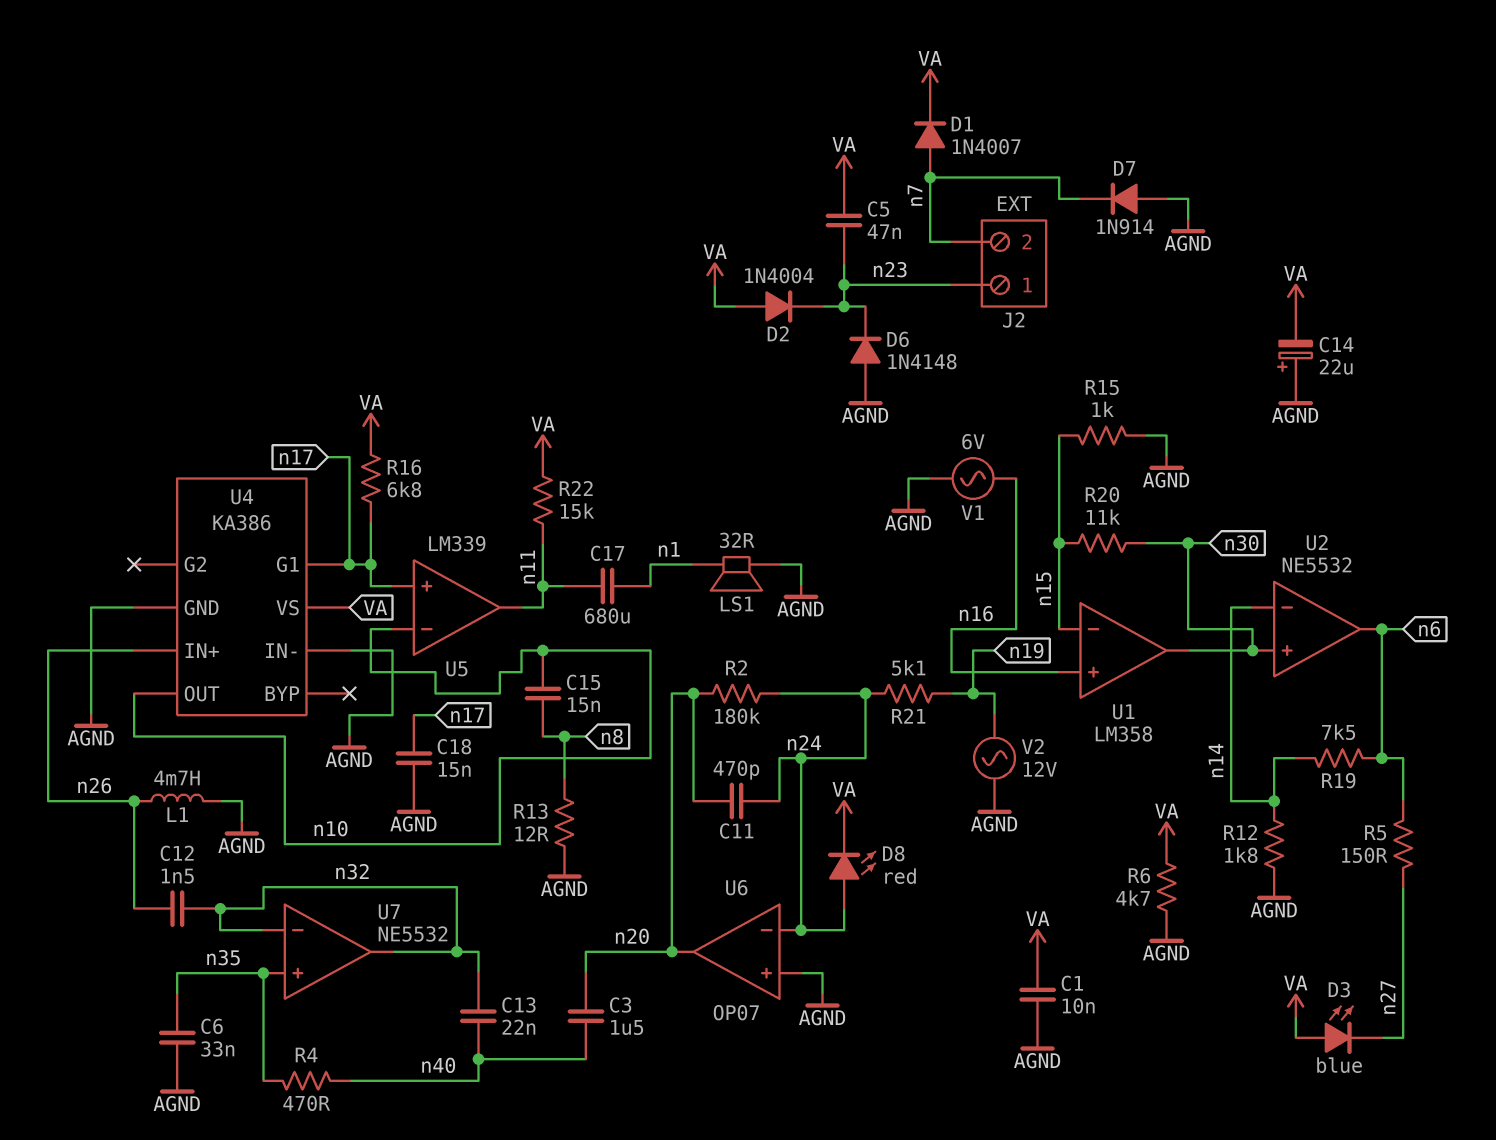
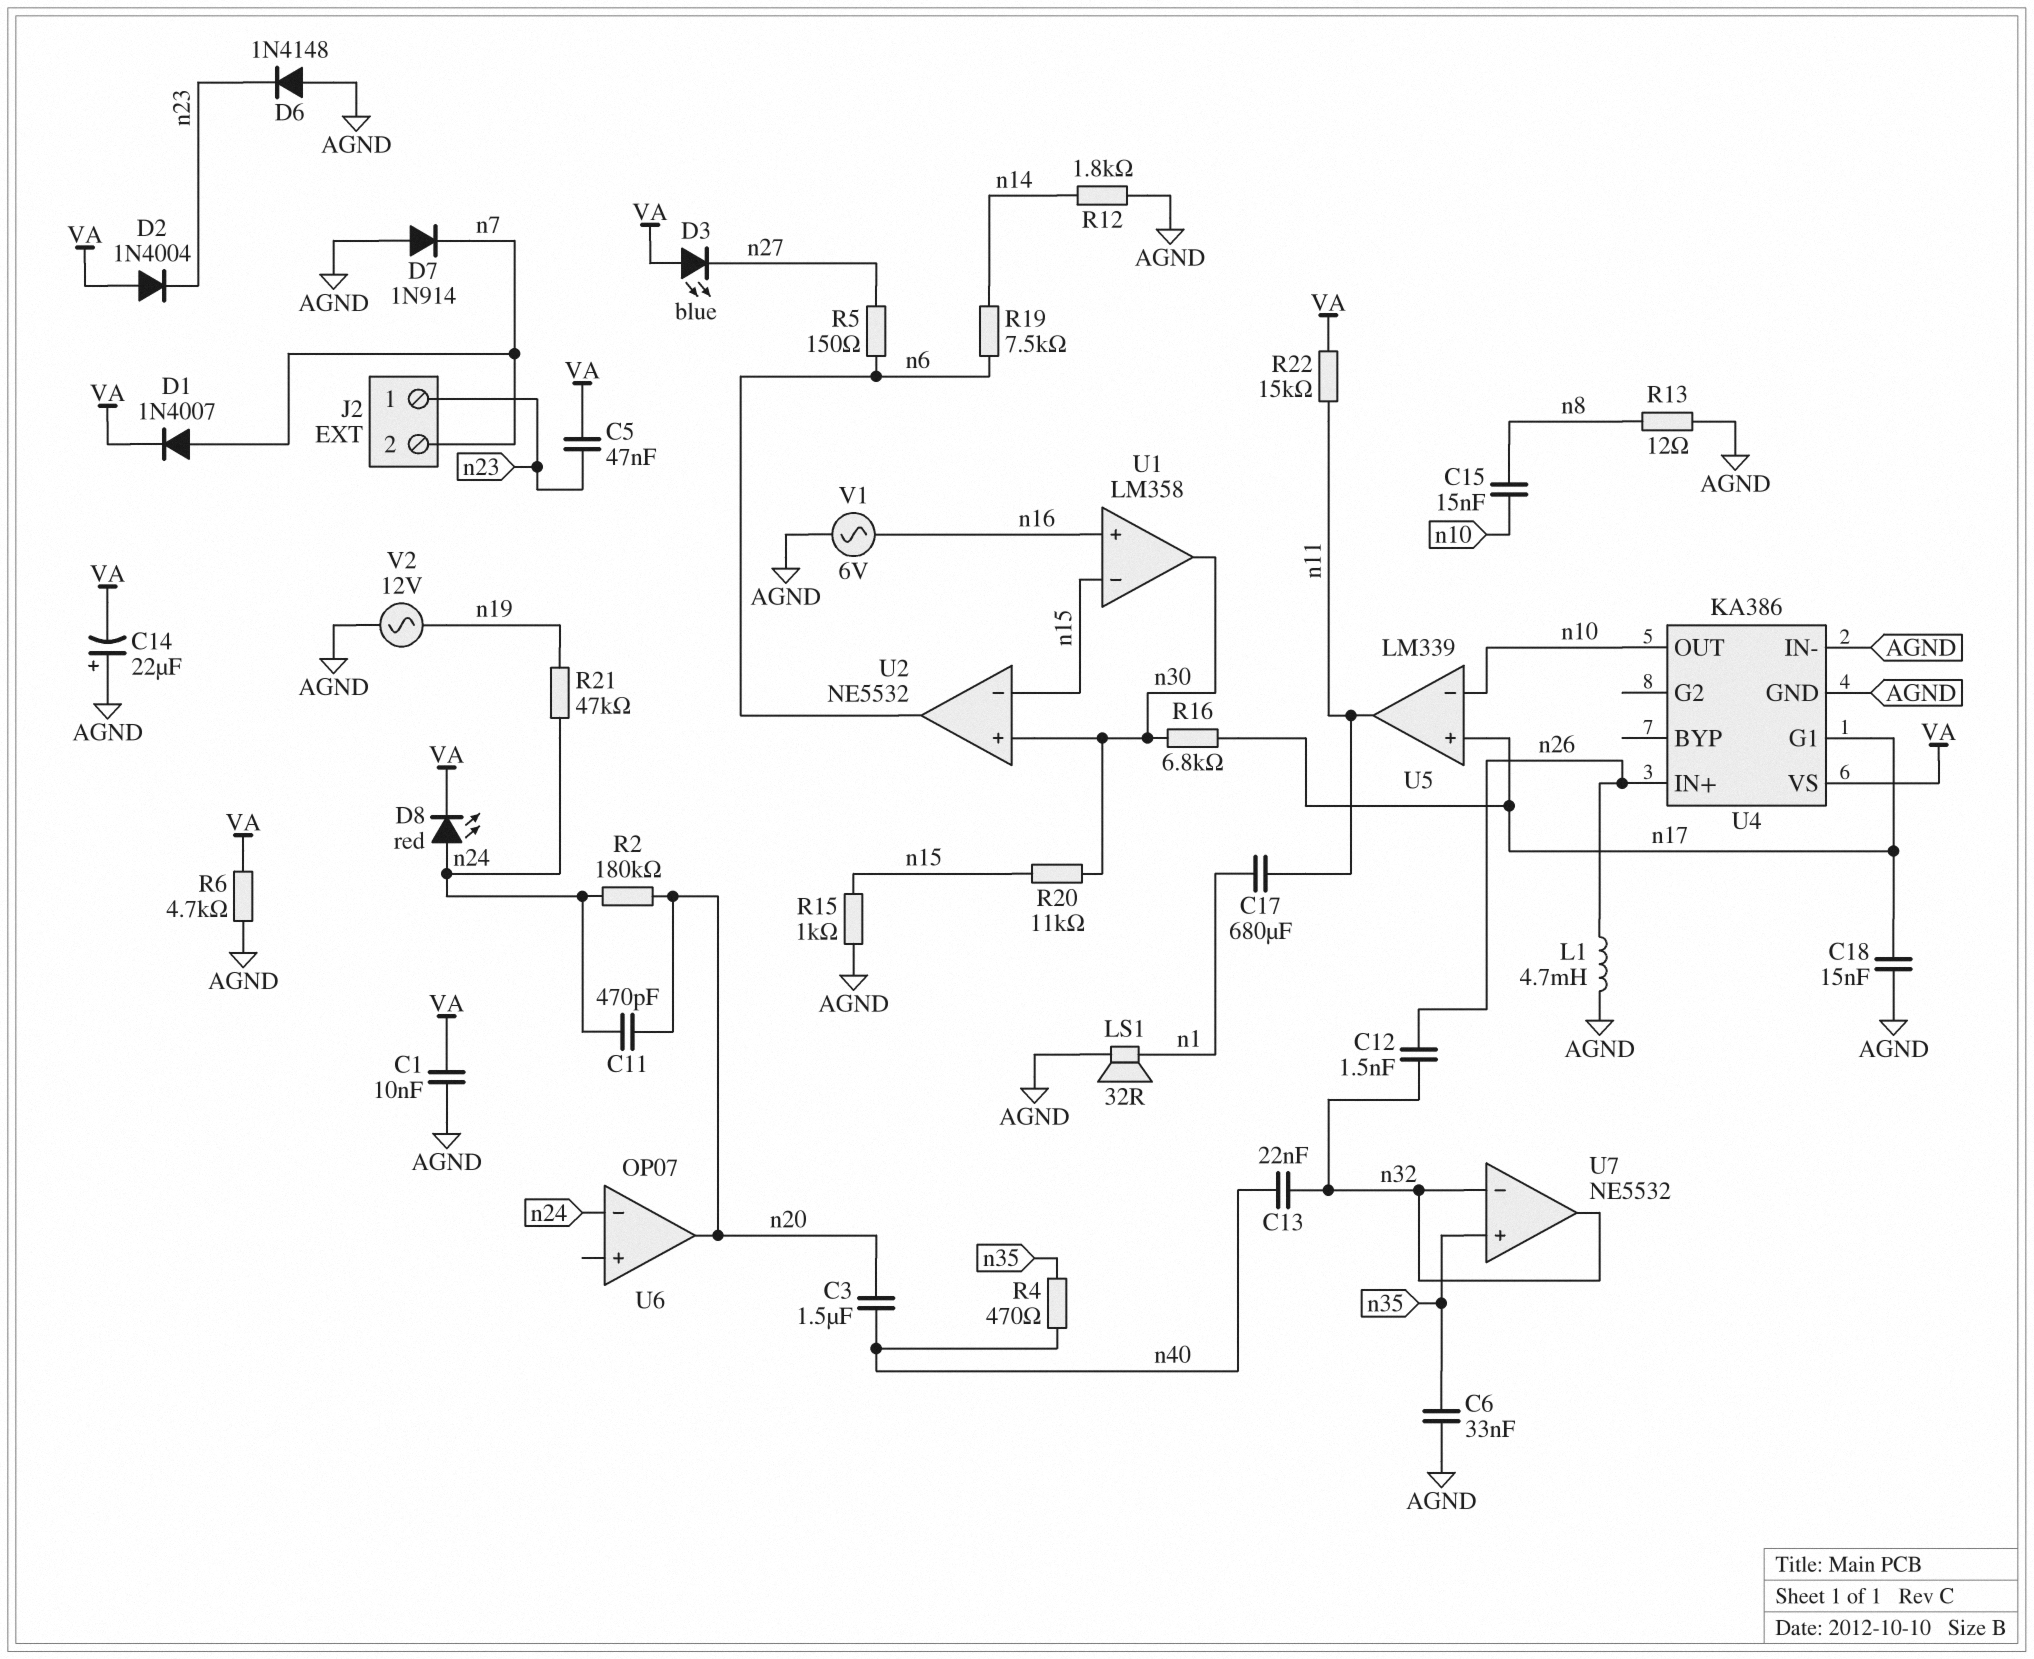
R16: 6.8k (VA, n17) -> 6.8k (n17, n30)
R21: 5.1k (n19, n24) -> 47k (n19, n24)
U2 pin in-: n14 -> n15
U6 pin in+: AGND -> none

